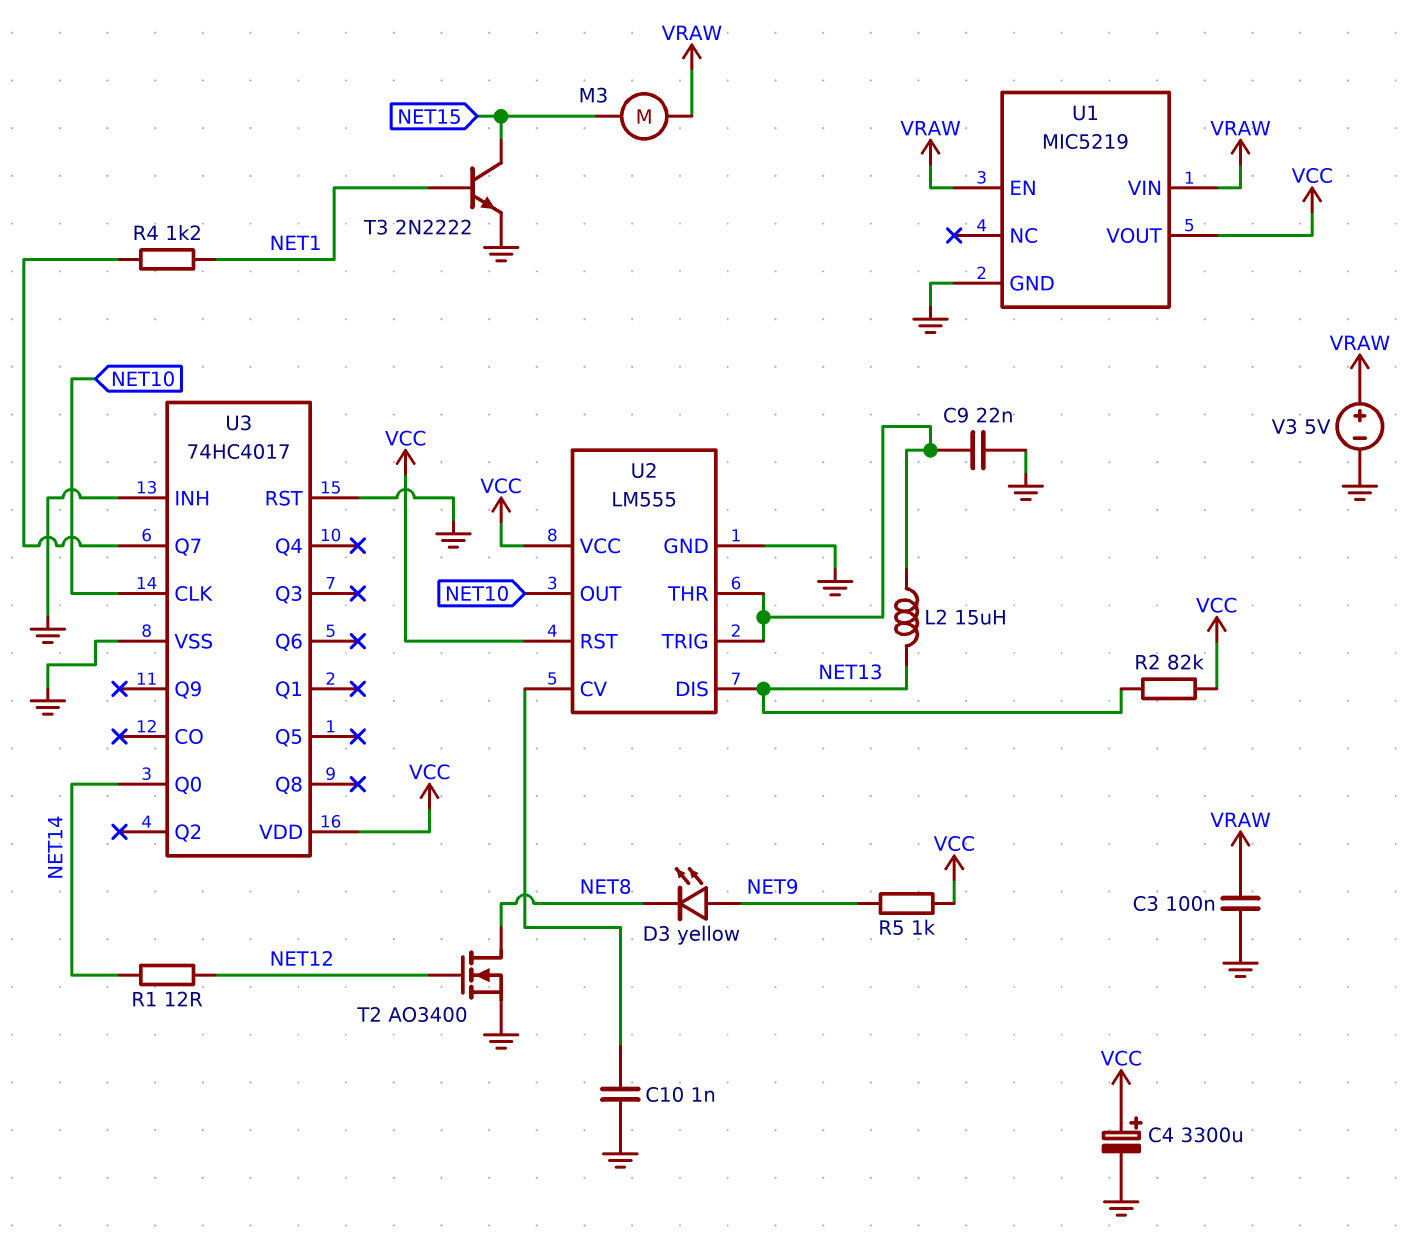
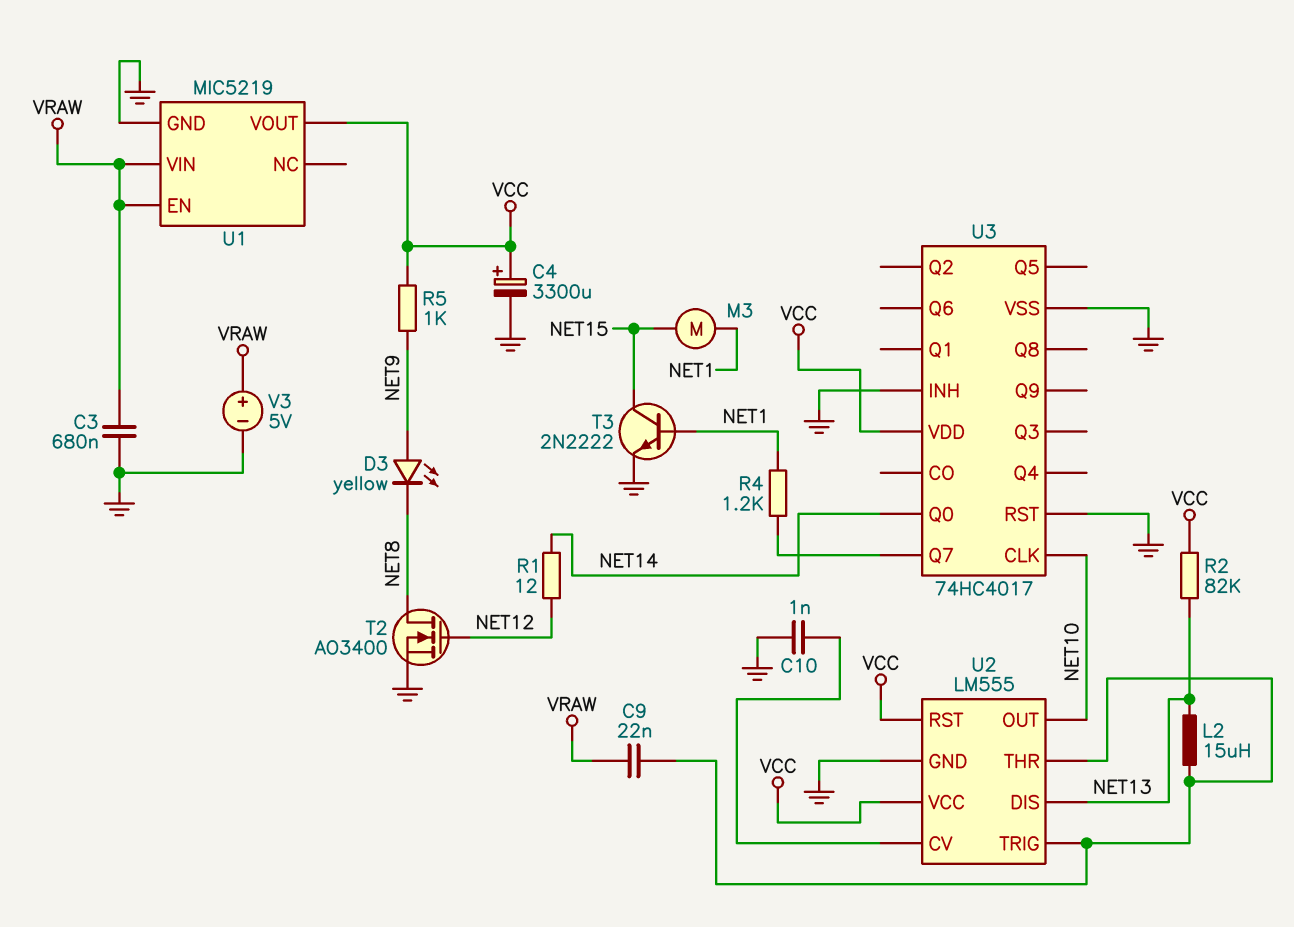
C3: 100nF (GND, VRAW) -> 680nF (GND, VRAW)
C9: 22nF (GND, U2/THR) -> 22nF (U2/THR, VRAW)
M3: motor (NET15, VRAW) -> motor (NET1, NET15)

